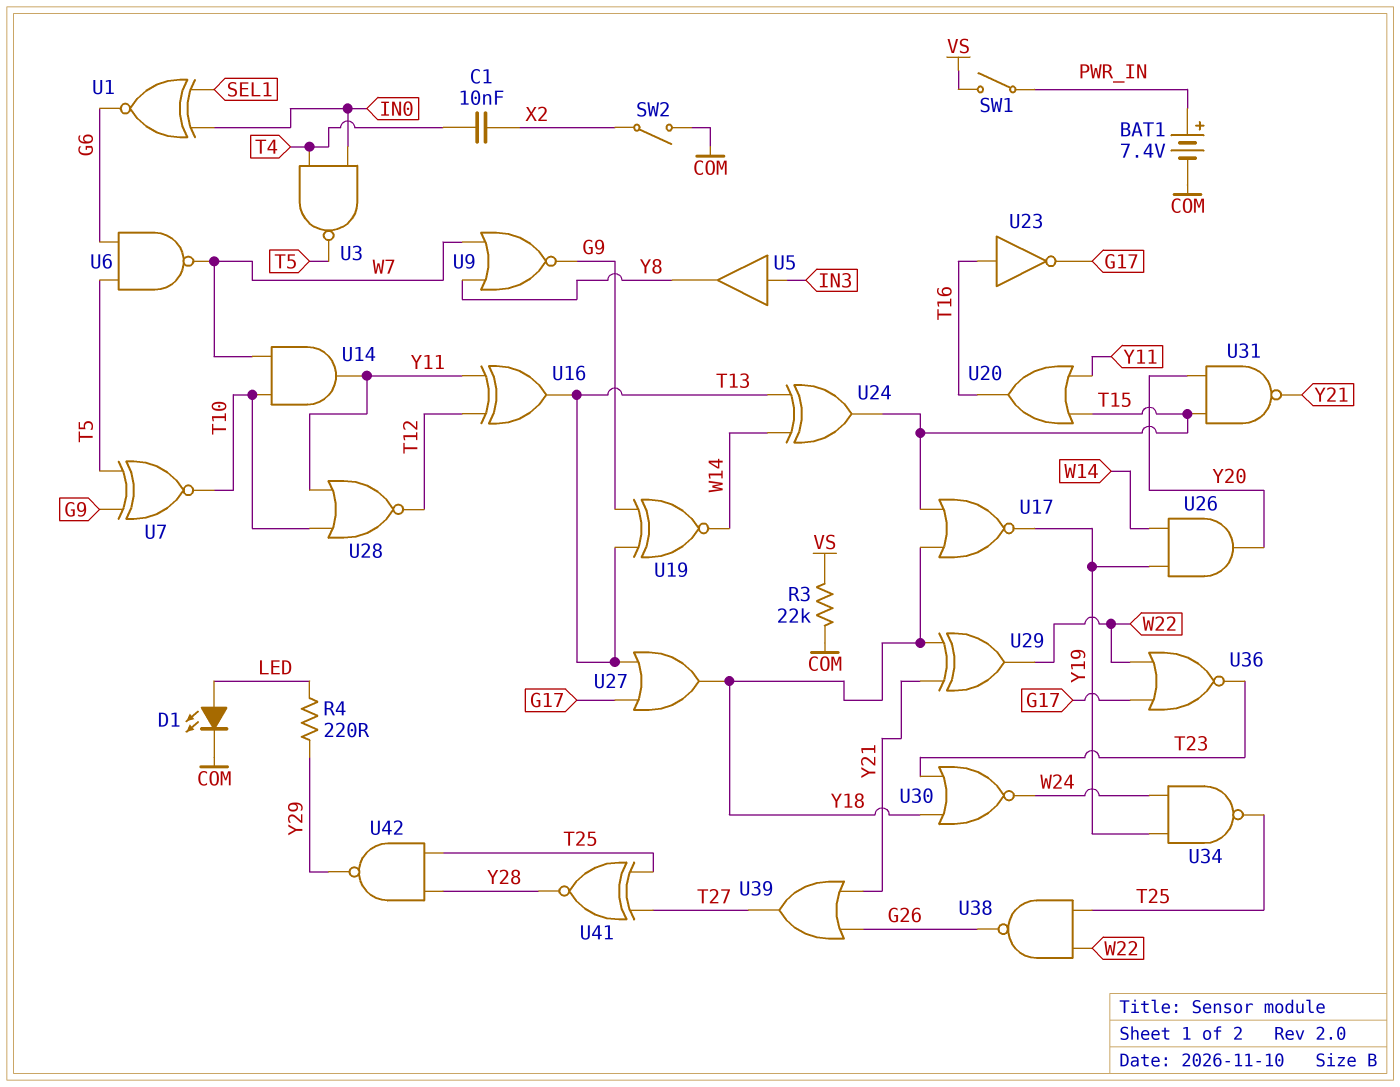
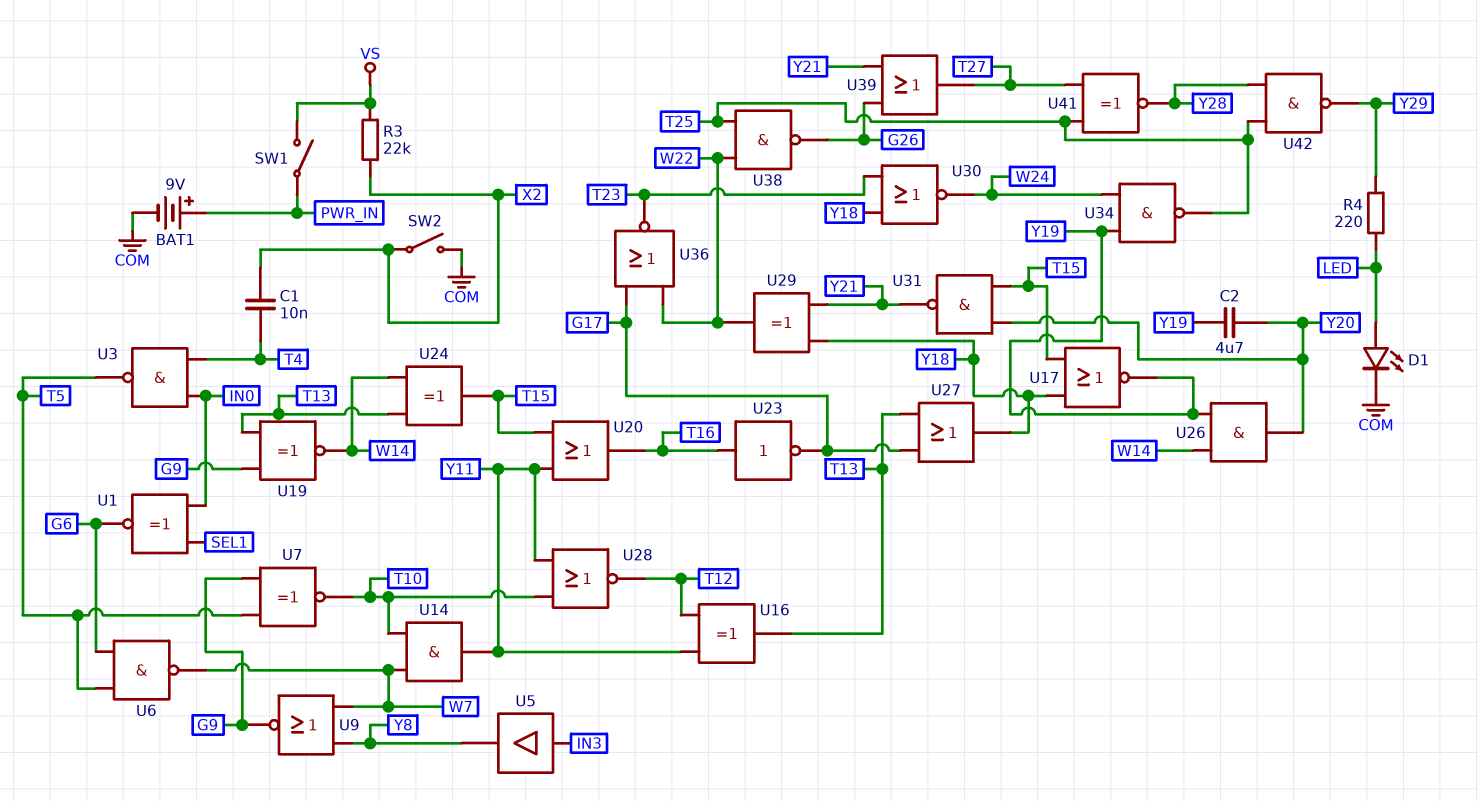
BAT1: 7.4V (plus PWR_IN, minus COM) -> 9V (plus PWR_IN, minus COM)
C2: none -> 4.7uF (Y19, Y20)
R3: 22k (COM, VS) -> 22k (VS, X2)

